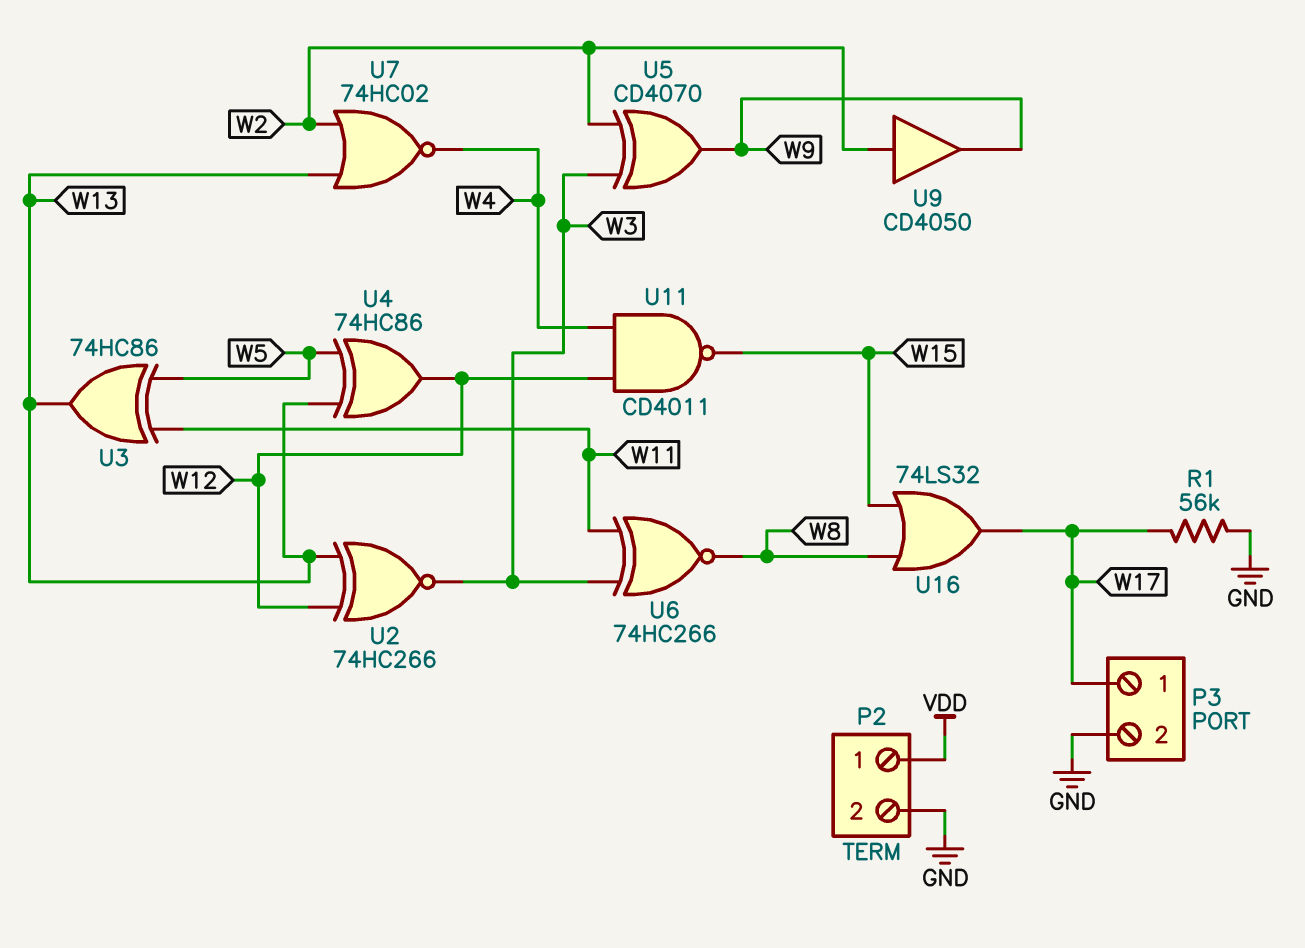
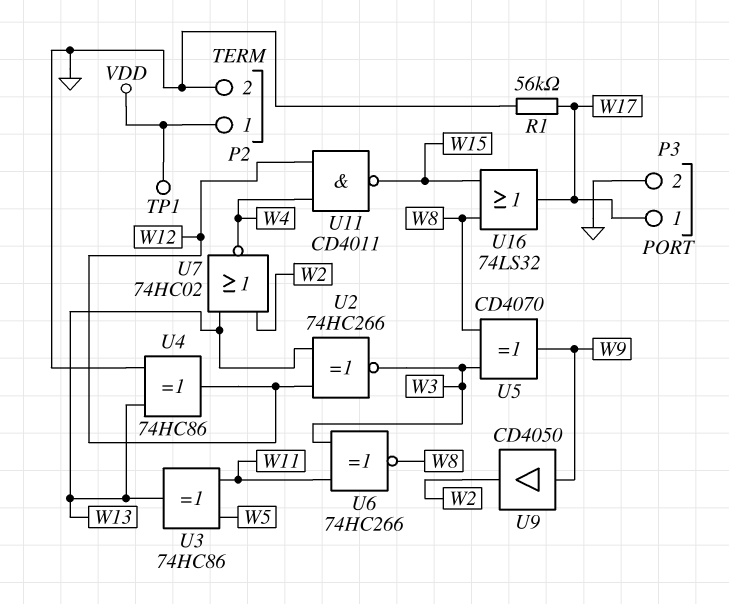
TP1: none -> test point (VDD)
U4: XOR 74HC86 (in W5, in W13, out W12) -> XOR 74HC86 (in GND, in W13, out W12)
U5: XOR CD4070 (in W2, in W3, out W9) -> XOR CD4070 (in W3, in W8, out W9)
U9: buffer CD4050 (in W2, out W9) -> buffer CD4050 (in W9, out W2)

